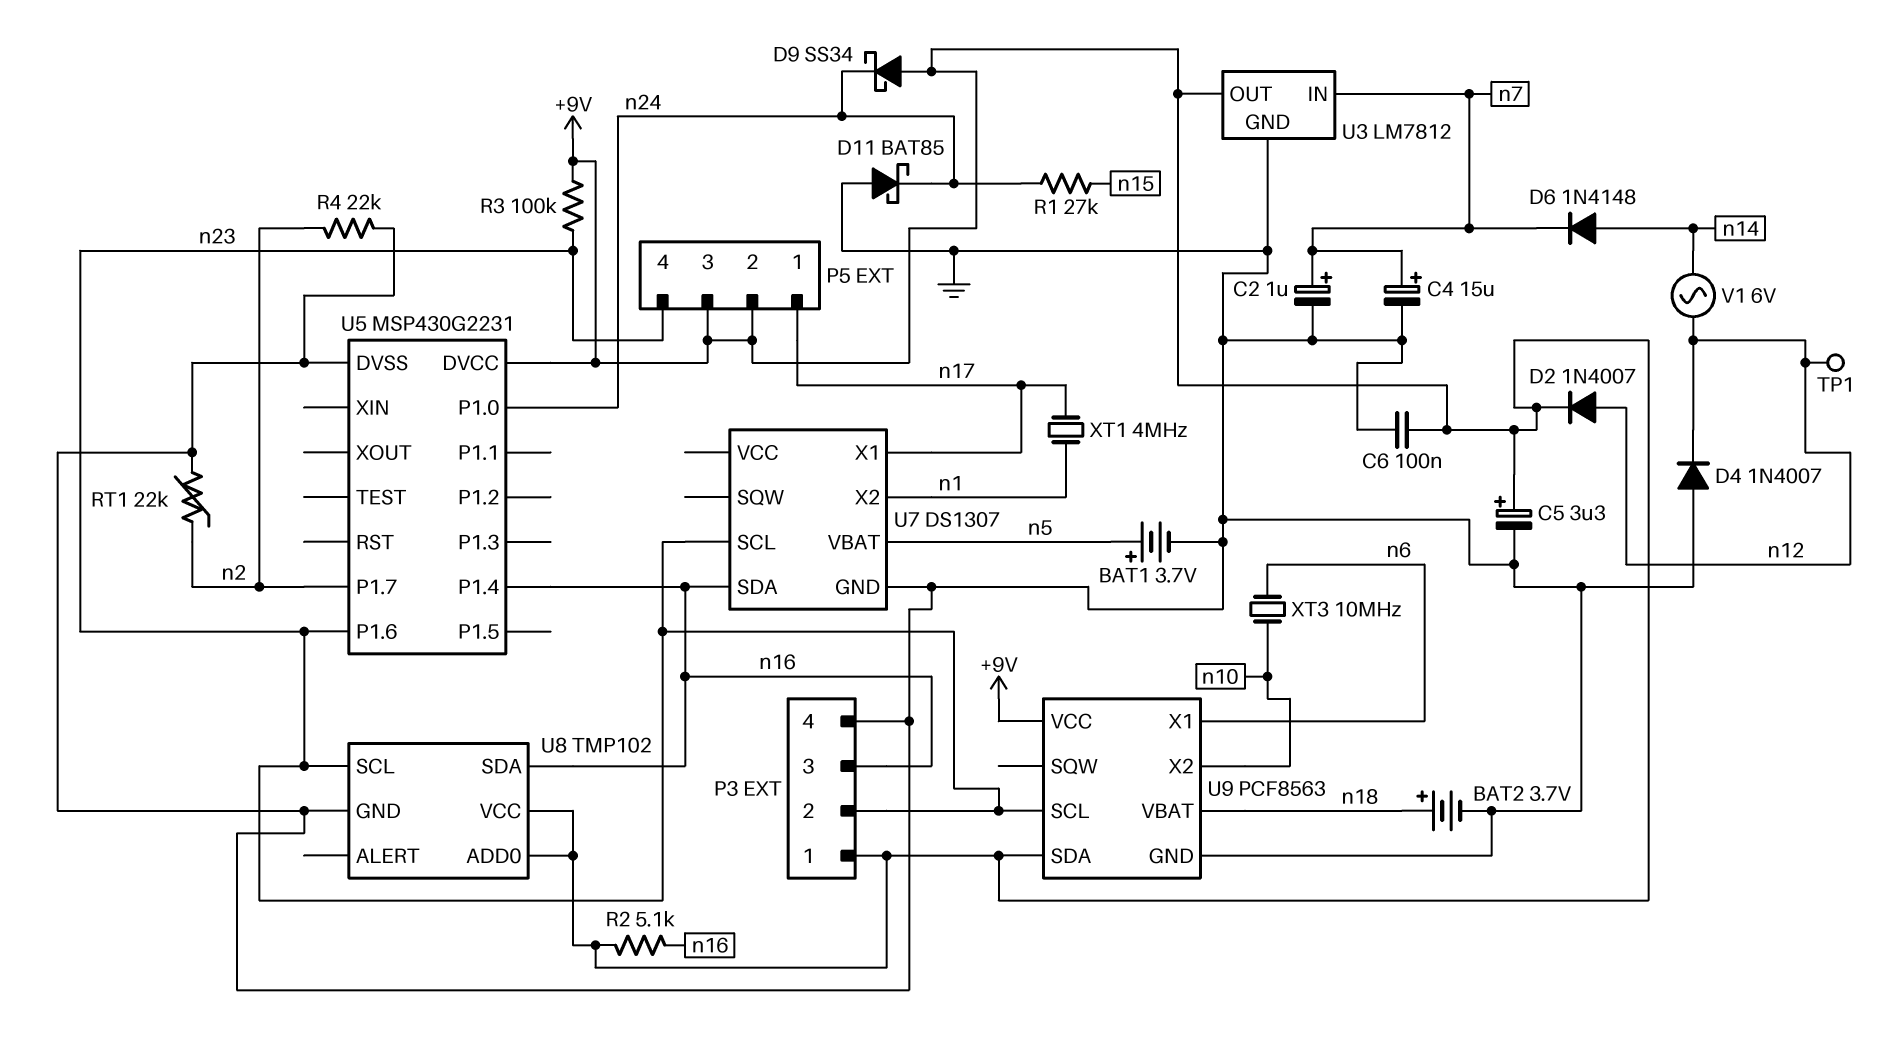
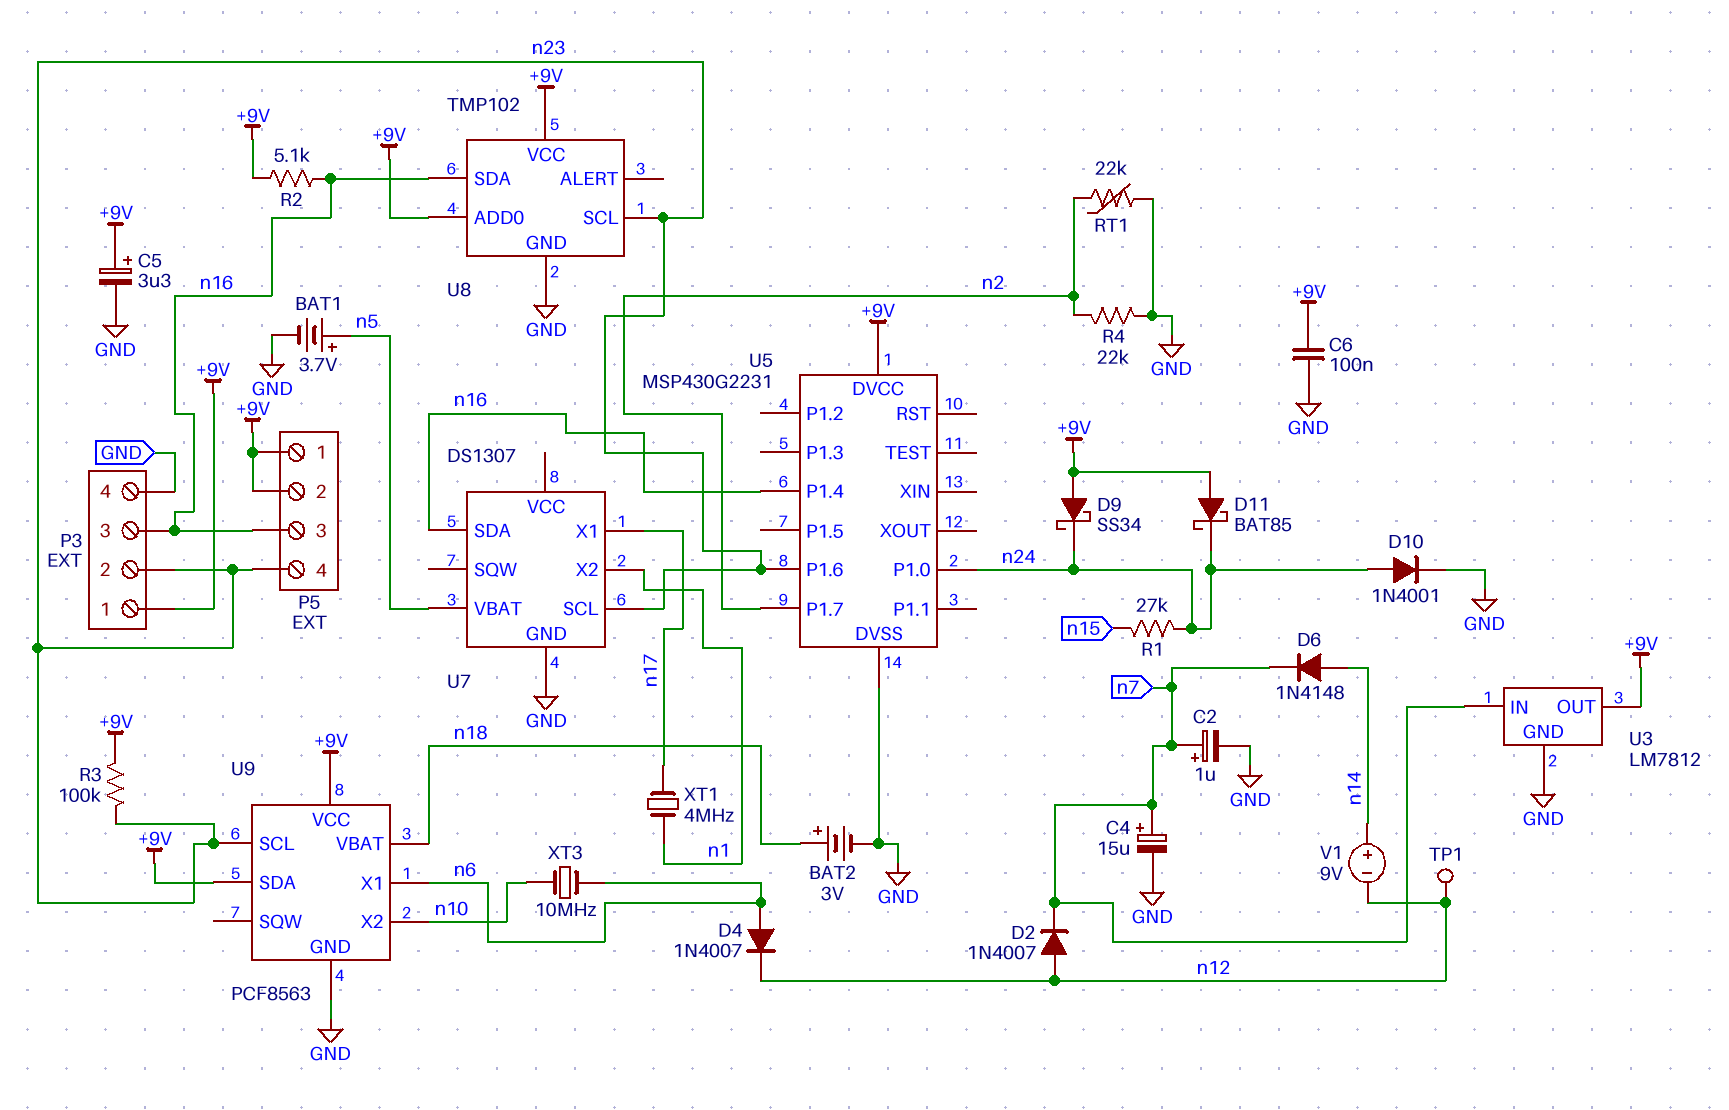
BAT2: 3.7V (plus n18, minus GND) -> 3V (plus n18, minus GND)
D2: diode 1N4007 (A n12, K +9V) -> diode 1N4007 (A n12, K n7)
D4: diode 1N4007 (A GND, K n12) -> diode 1N4007 (A n6, K n12)
D10: none -> diode 1N4001 (A n24, K GND)
D11: schottky BAT85 (A GND, K n24) -> schottky BAT85 (A +9V, K n24)
P5 pin 1: n17 -> +9V
P5 pin 3: +9V -> n16
V1: AC 6V (n12, n14) -> 9V (plus n14, minus n12)

